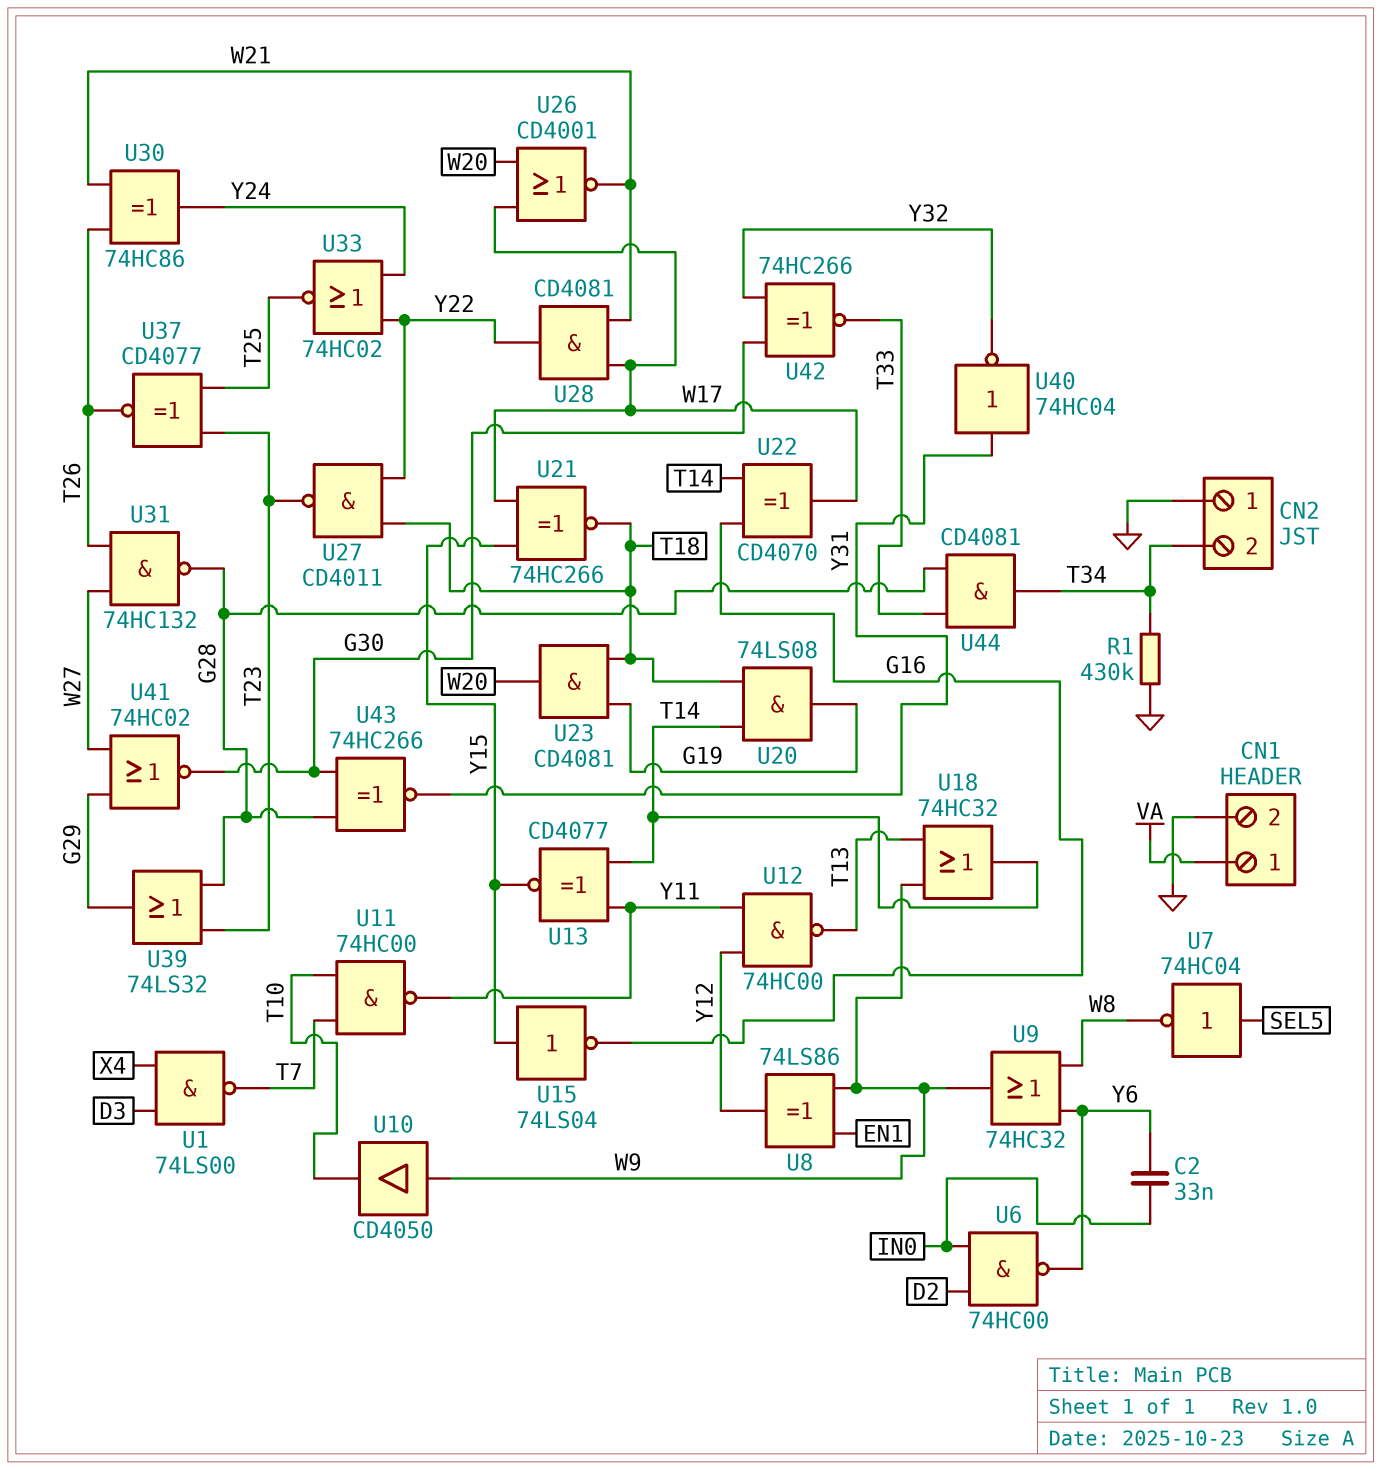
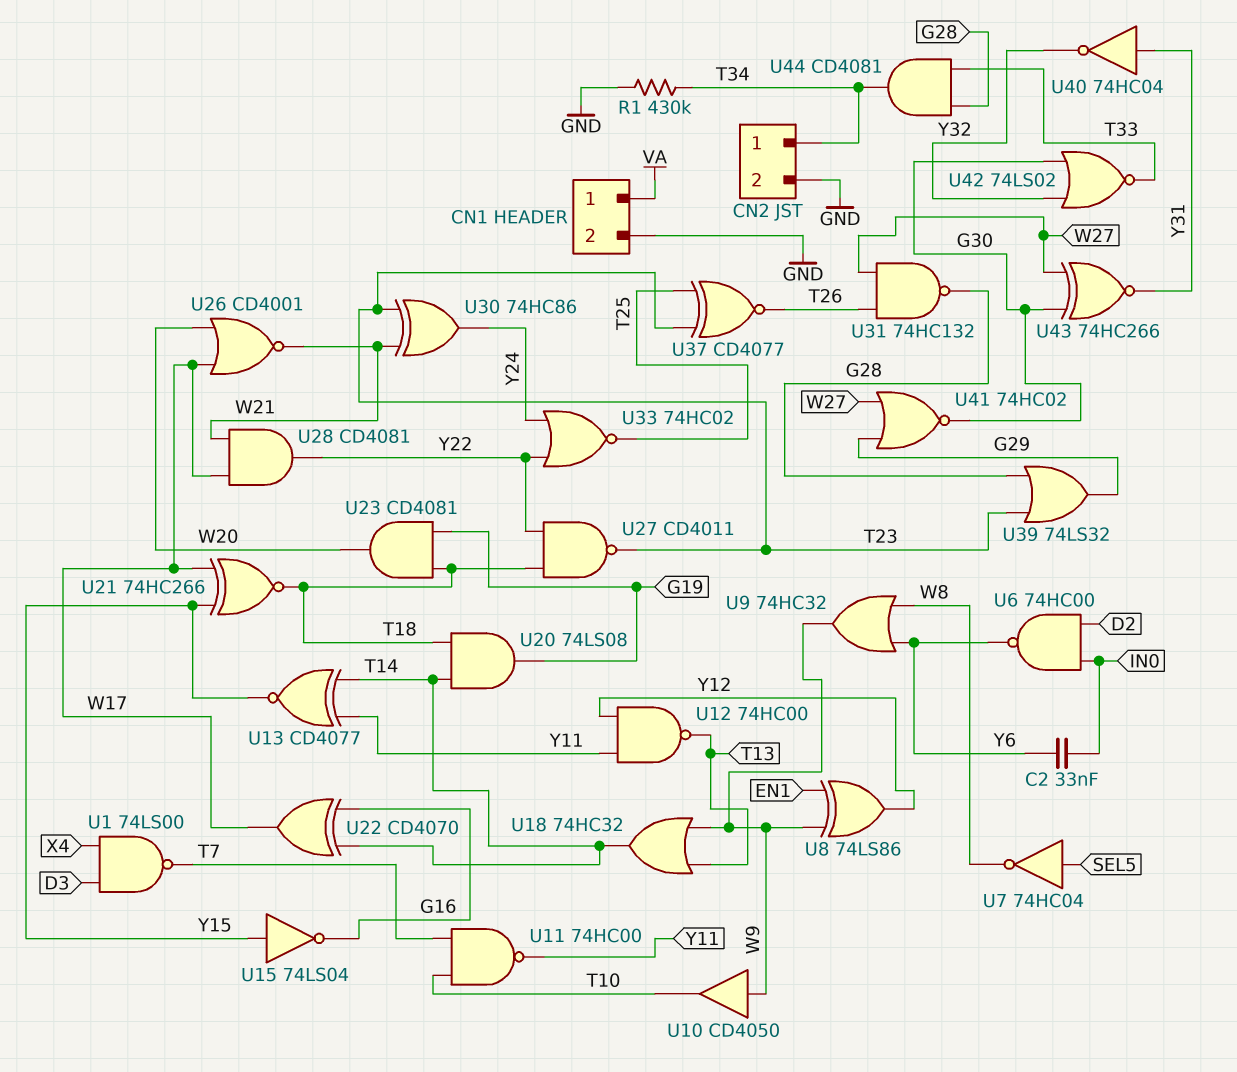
CN2 pin 1: GND -> T34
CN2 pin 2: T34 -> GND
U30: XOR 74HC86 (in T26, in W21, out Y24) -> XOR 74HC86 (in T23, in W21, out Y24)
U42: XNOR 74HC266 (in G30, in Y32, out T33) -> NOR 74LS02 (in G30, in Y32, out T33)
U43: XNOR 74HC266 (in G28, in G30, out Y31) -> XNOR 74HC266 (in G30, in W27, out Y31)

